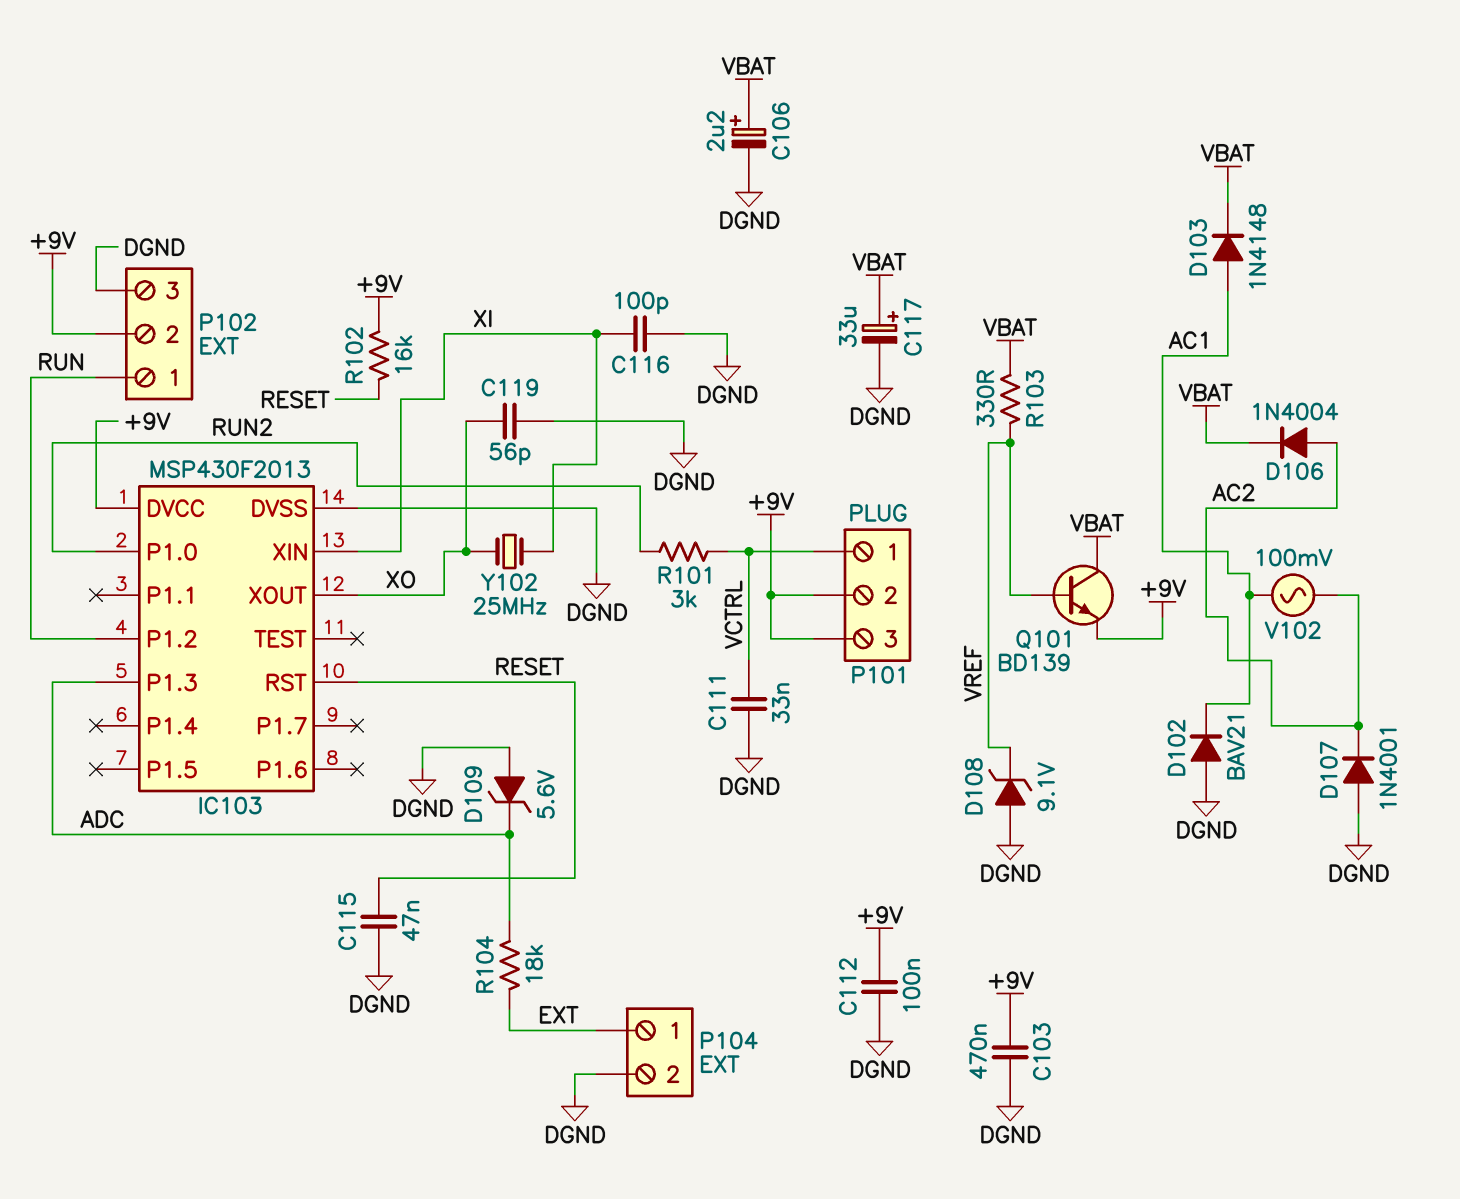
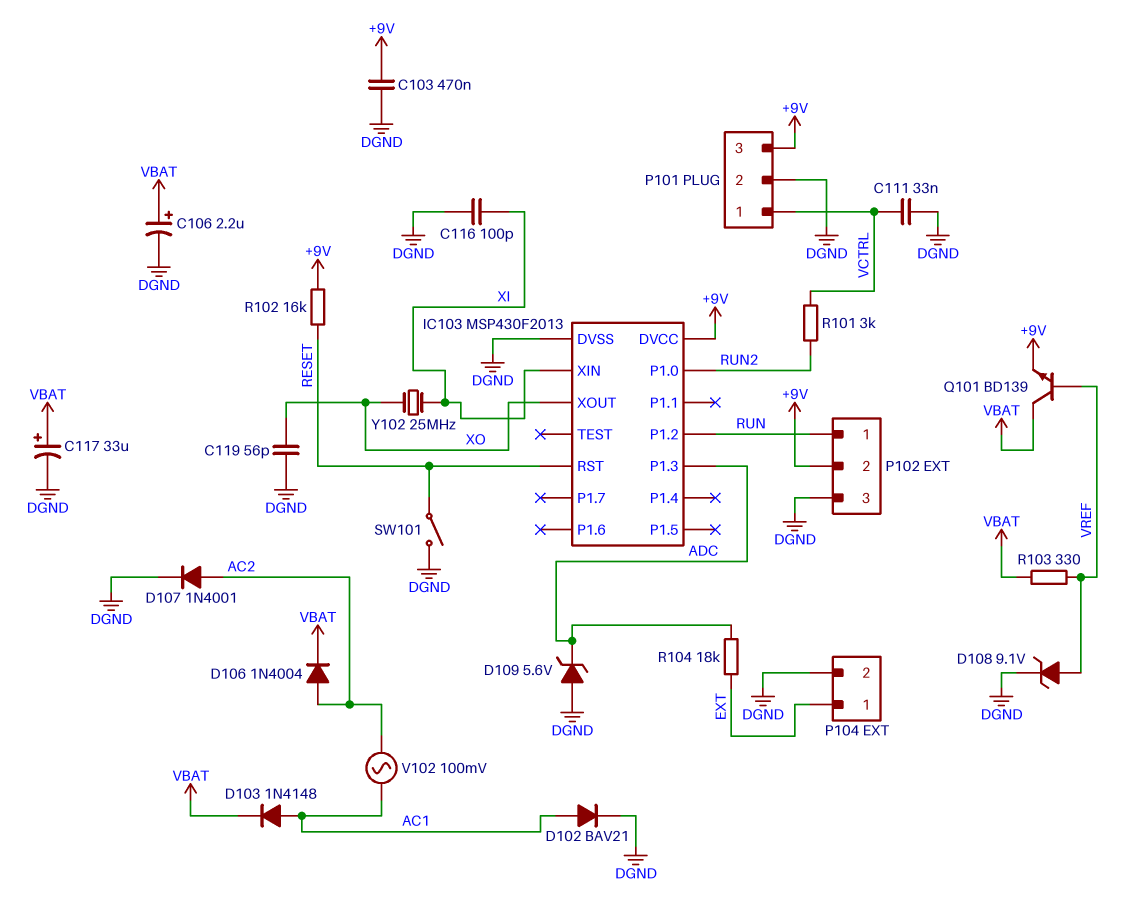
C112: 100nF (+9V, DGND) -> none
C115: 47nF (DGND, RESET) -> none
D102: diode BAV21 (A DGND, K AC1) -> diode BAV21 (A AC1, K DGND)
D107: diode 1N4001 (A DGND, K AC2) -> diode 1N4001 (A AC2, K DGND)
D108: zener 9.1V (A DGND, K VREF) -> zener 9.1V (A VREF, K DGND)
P101 pin 2: +9V -> DGND
SW101: none -> switch (DGND, RESET)

